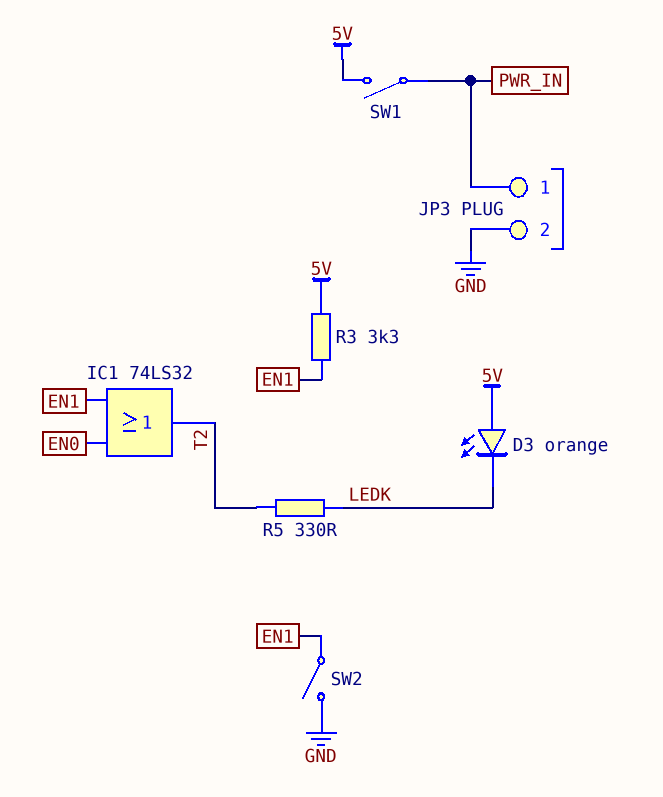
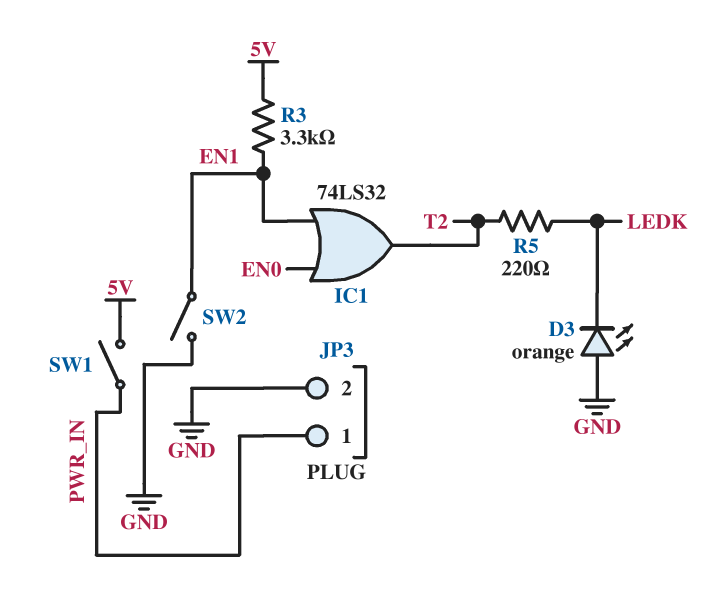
D3: LED orange (A 5V, K LEDK) -> LED orange (A GND, K LEDK)
R5: 330 (LEDK, T2) -> 220 (LEDK, T2)

